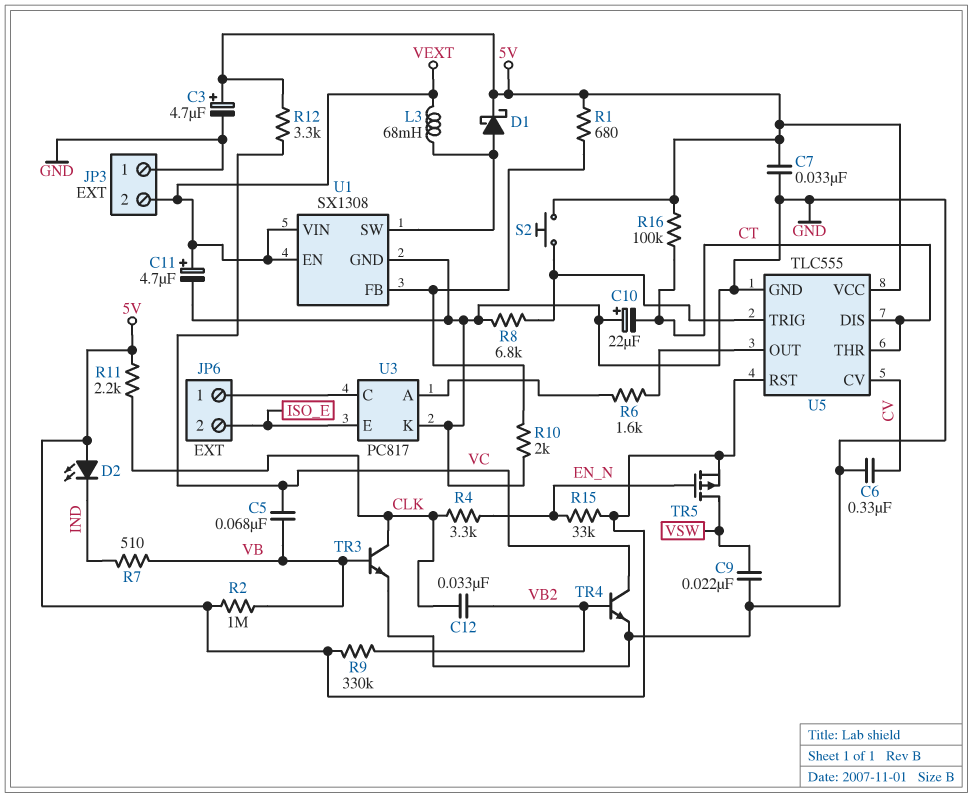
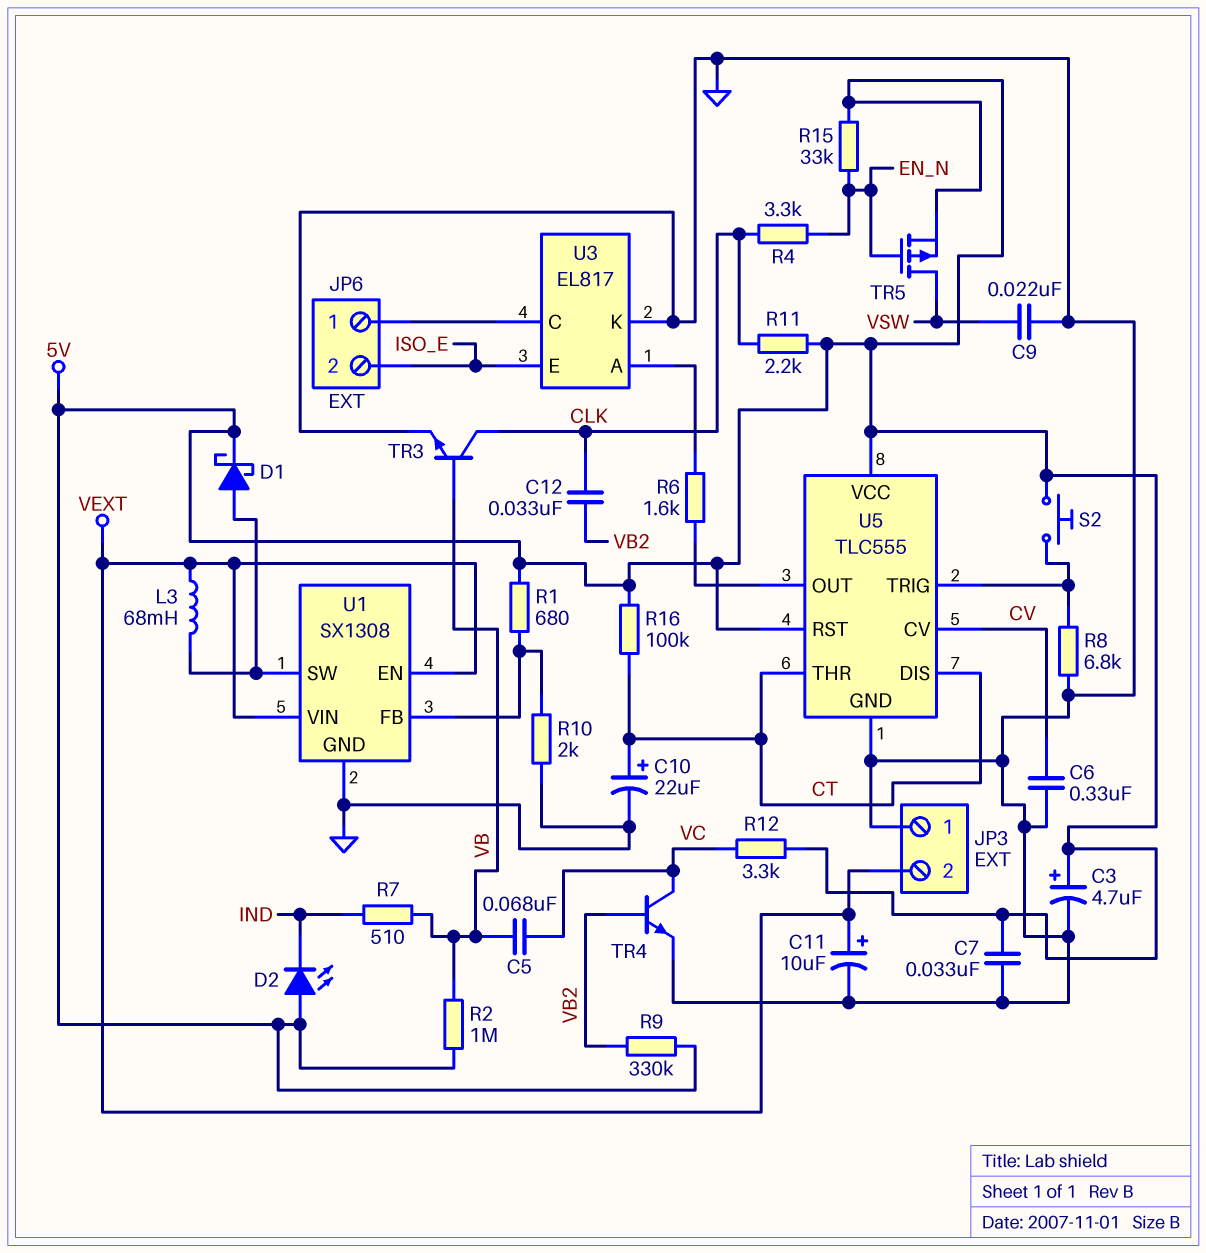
C10: 22uF (plus GND, minus CT) -> 22uF (plus CT, minus GND)
C11: 4.7uF (plus VEXT, minus GND) -> 10uF (plus VEXT, minus GND)
U3: PC817 -> EL817

